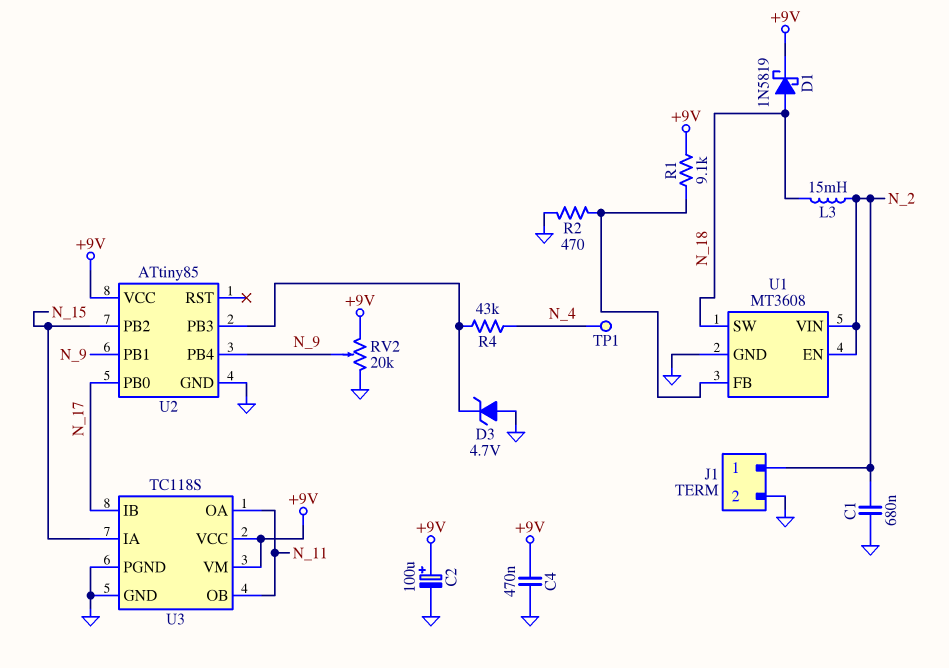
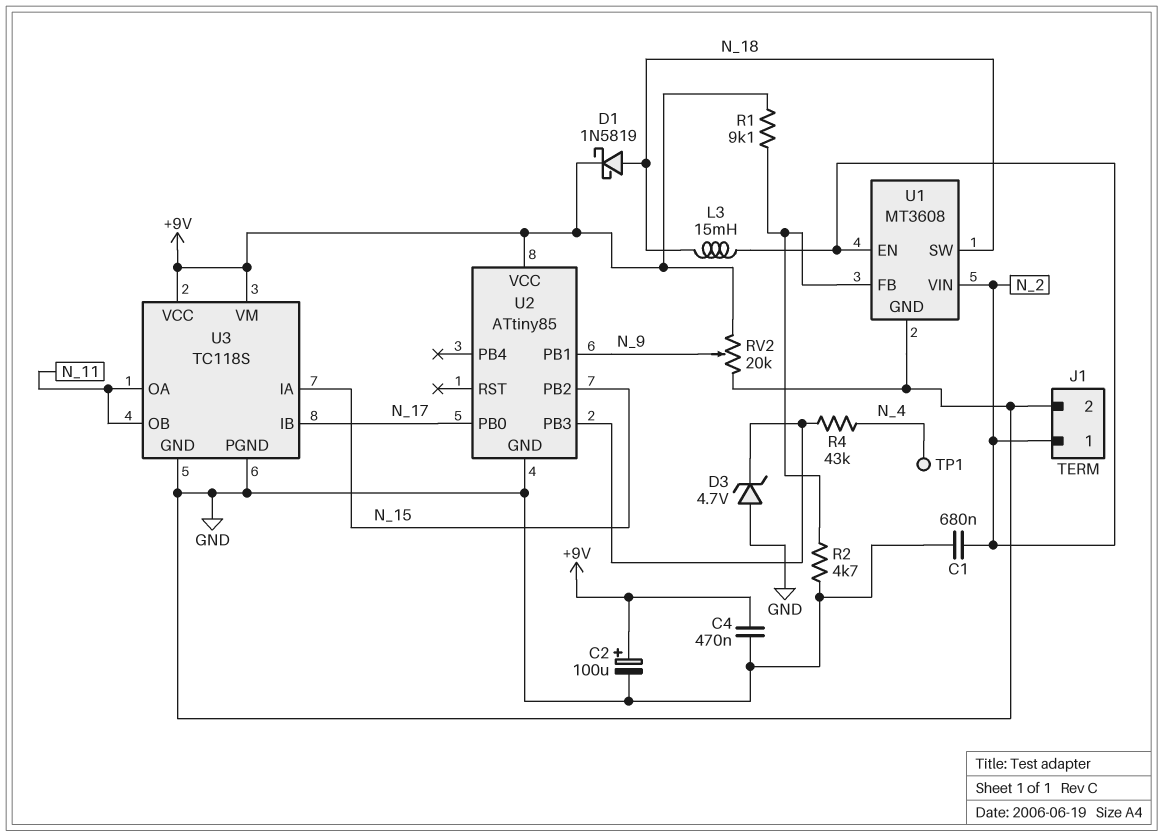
R2: 470 (GND, U1/FB) -> 4.7k (GND, U1/FB)
U2 pin PB4: N_9 -> none

